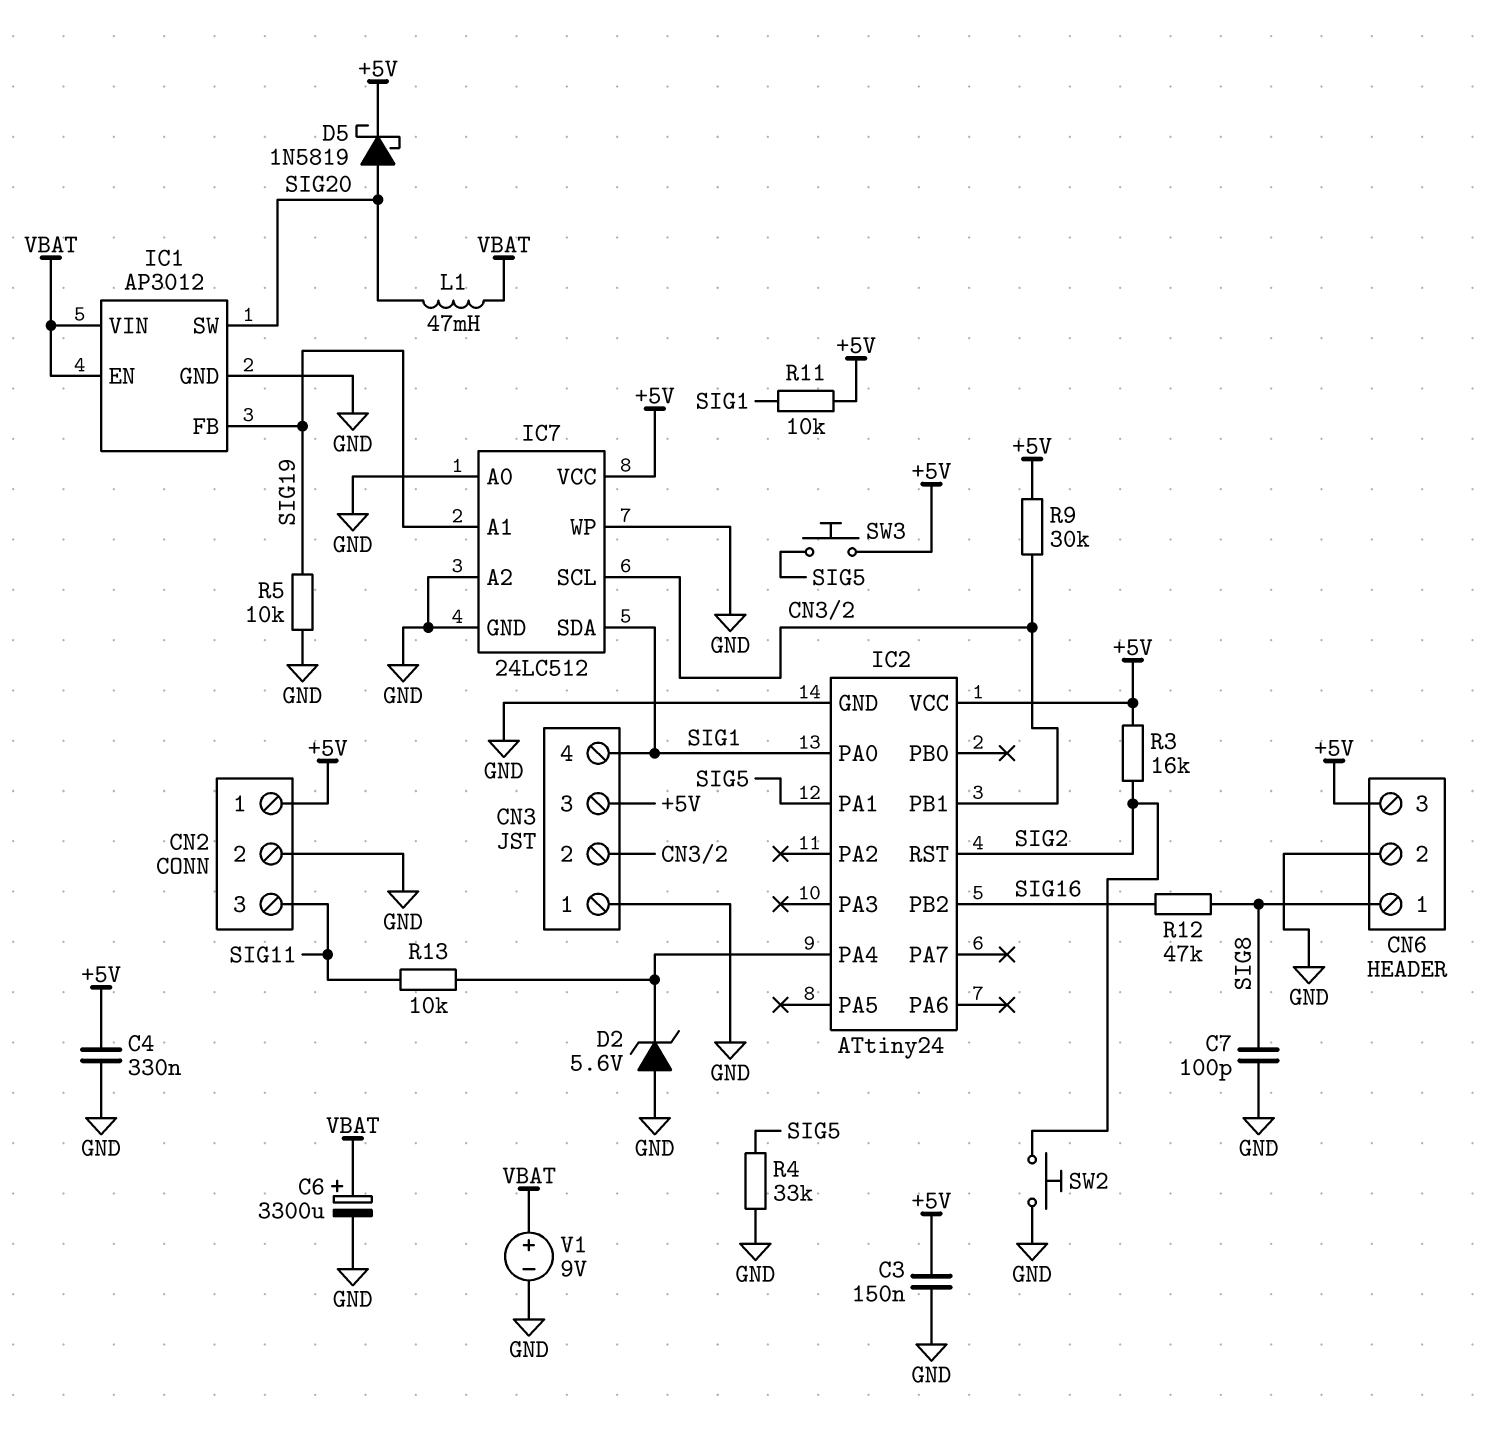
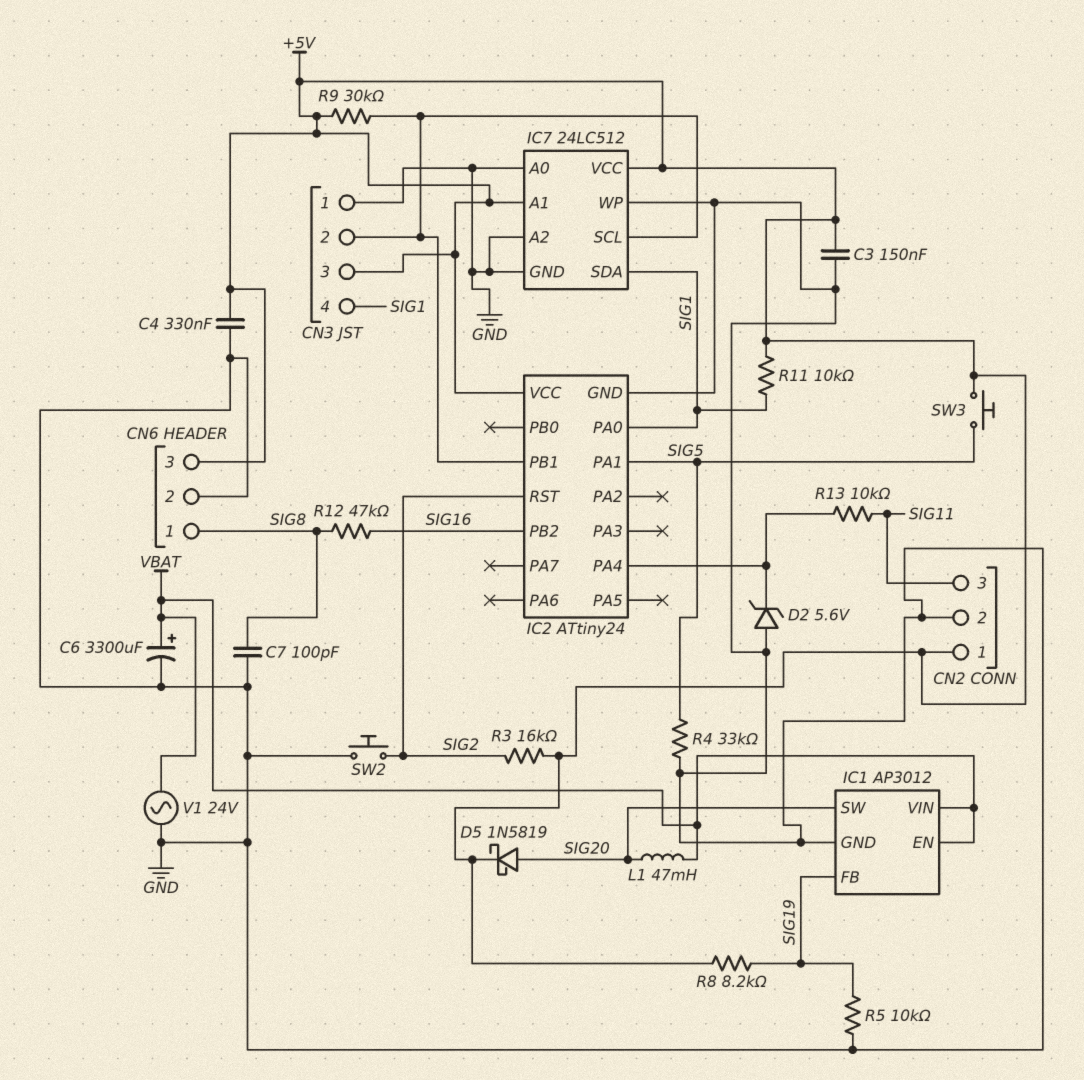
IC7 pin A1: SIG19 -> +5V
R8: none -> 8.2k (+5V, SIG19)
V1: 9V (plus VBAT, minus GND) -> AC 24V (GND, VBAT)

